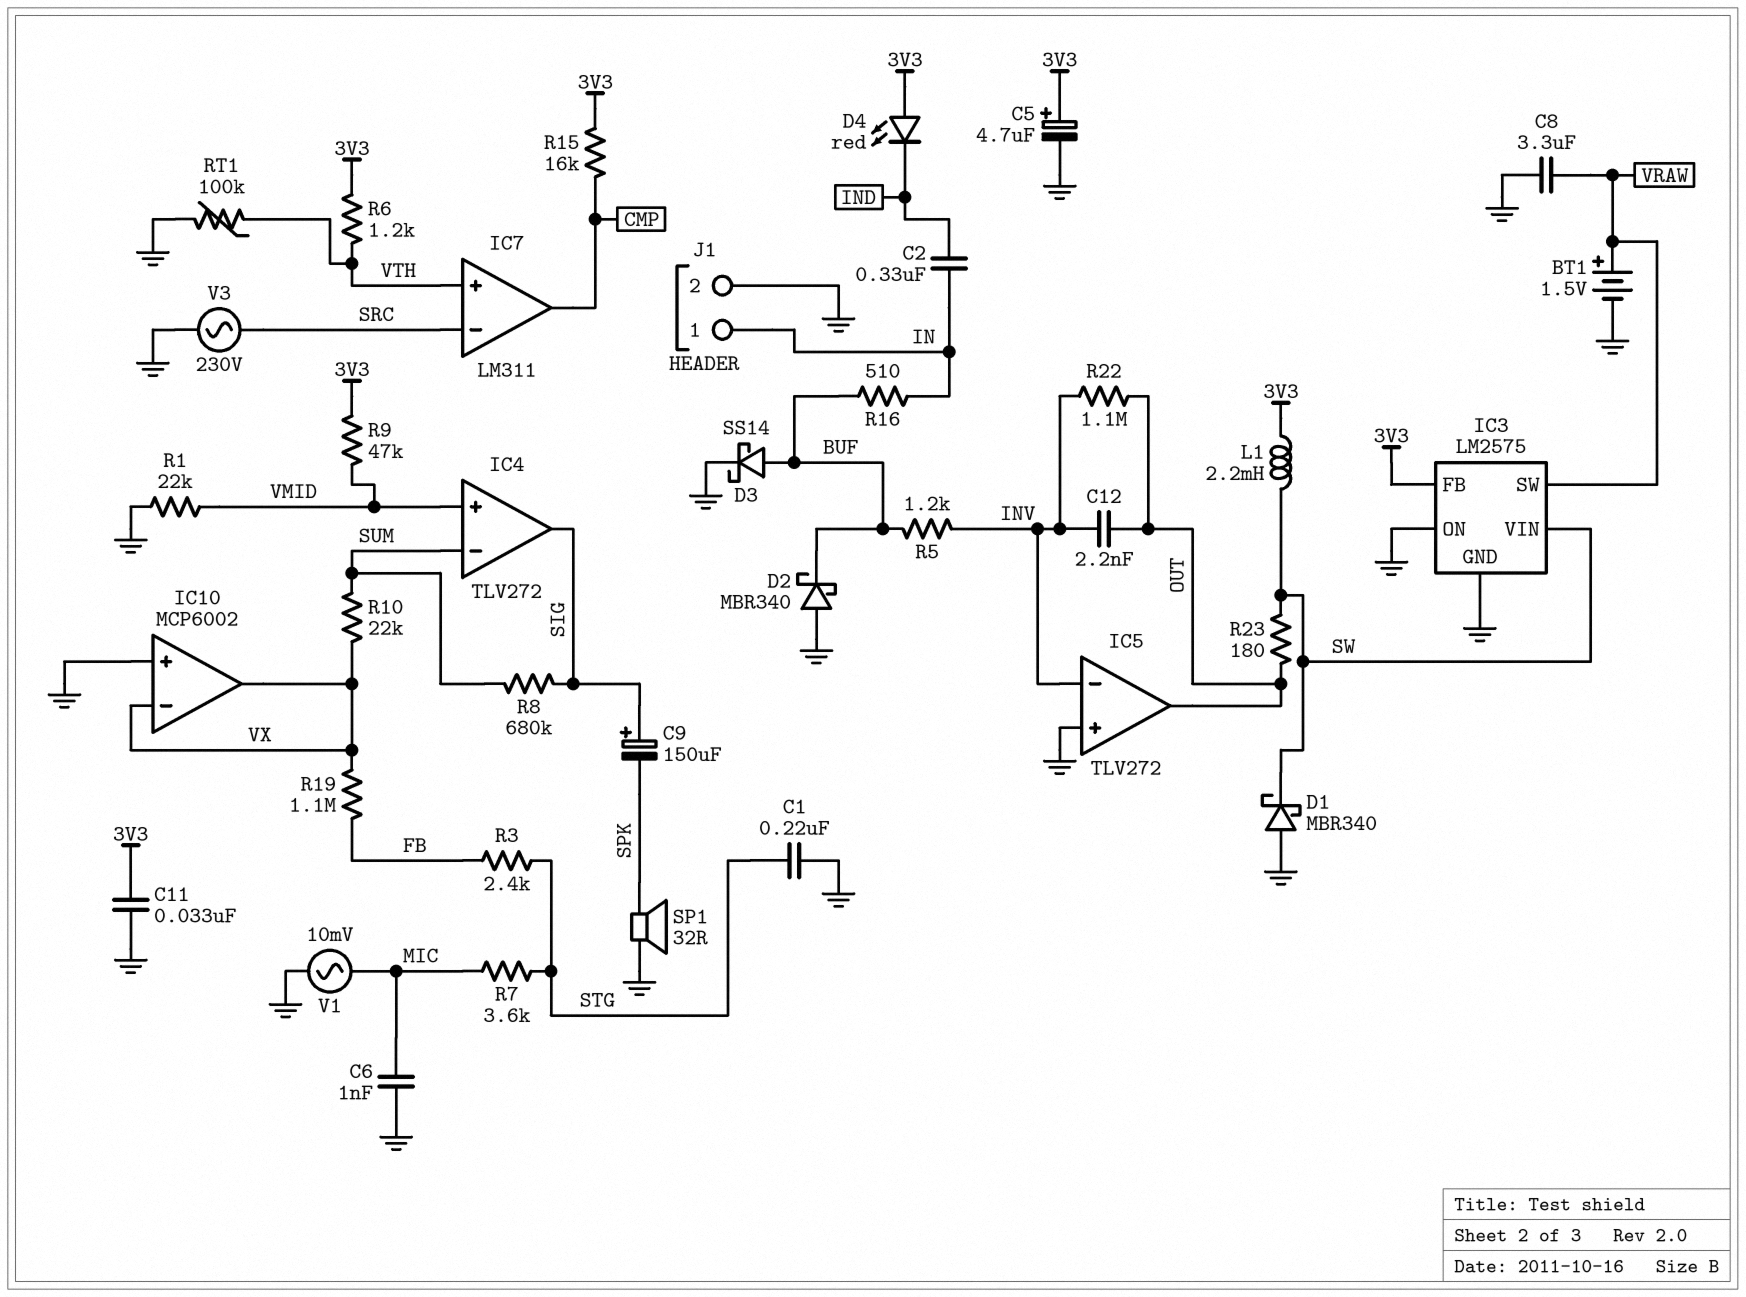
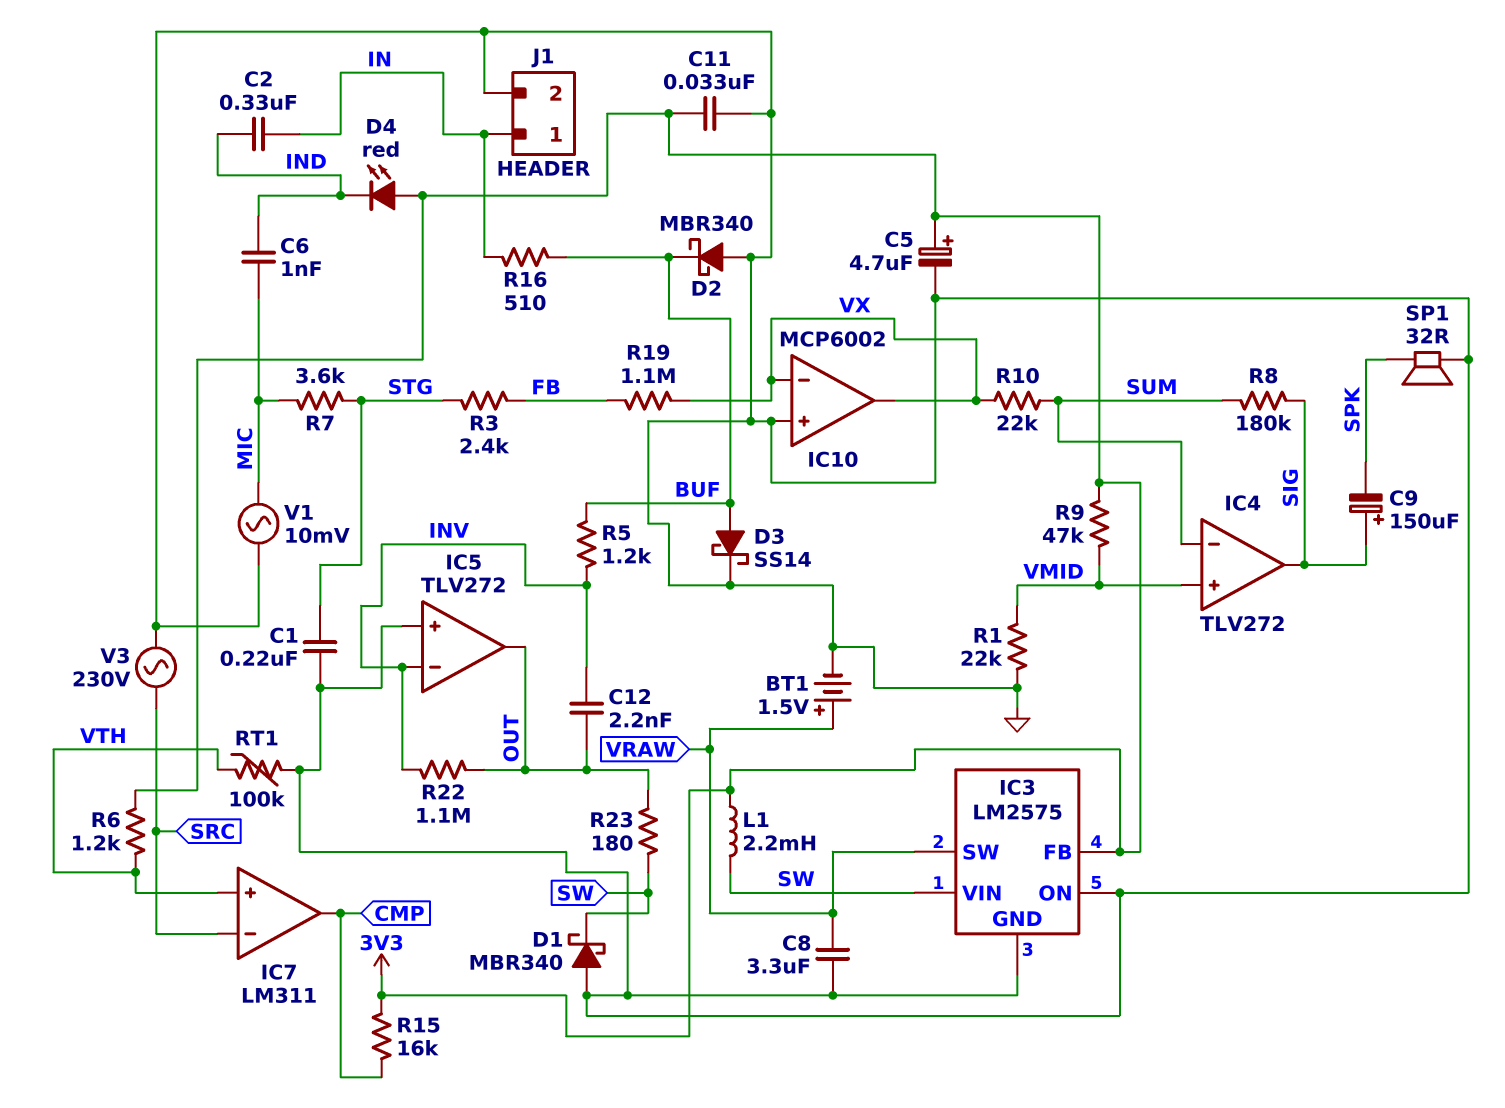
C6: 1nF (GND, MIC) -> 1nF (IND, MIC)
R8: 680k (SIG, SUM) -> 180k (SIG, SUM)

